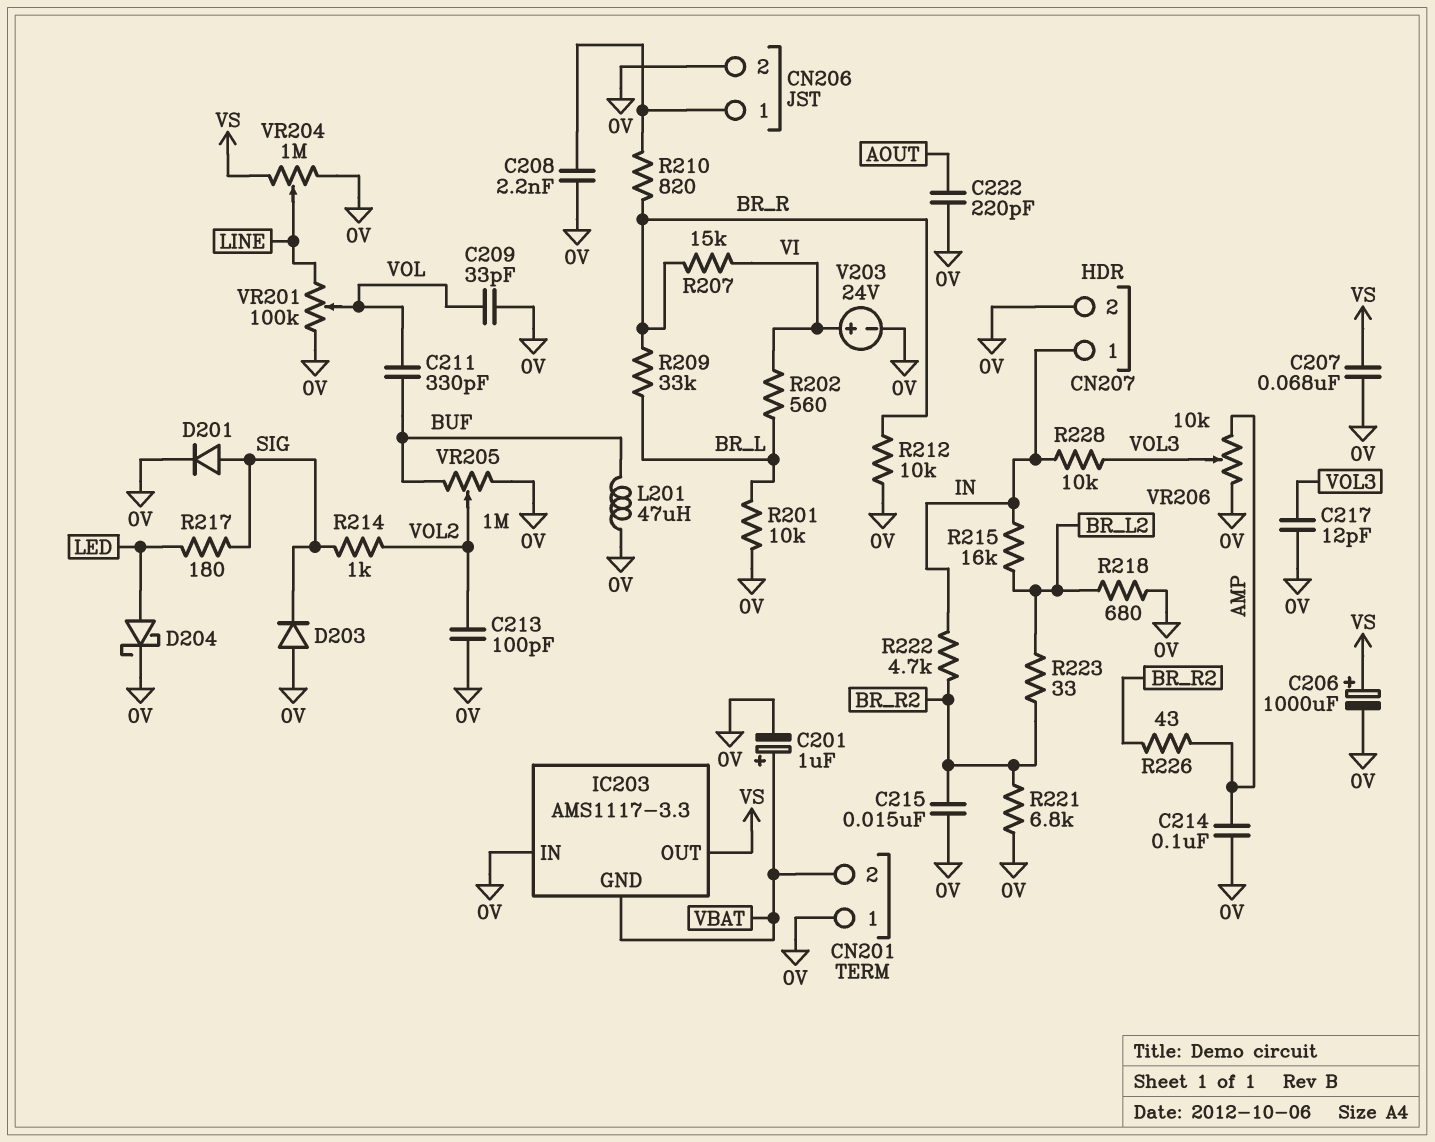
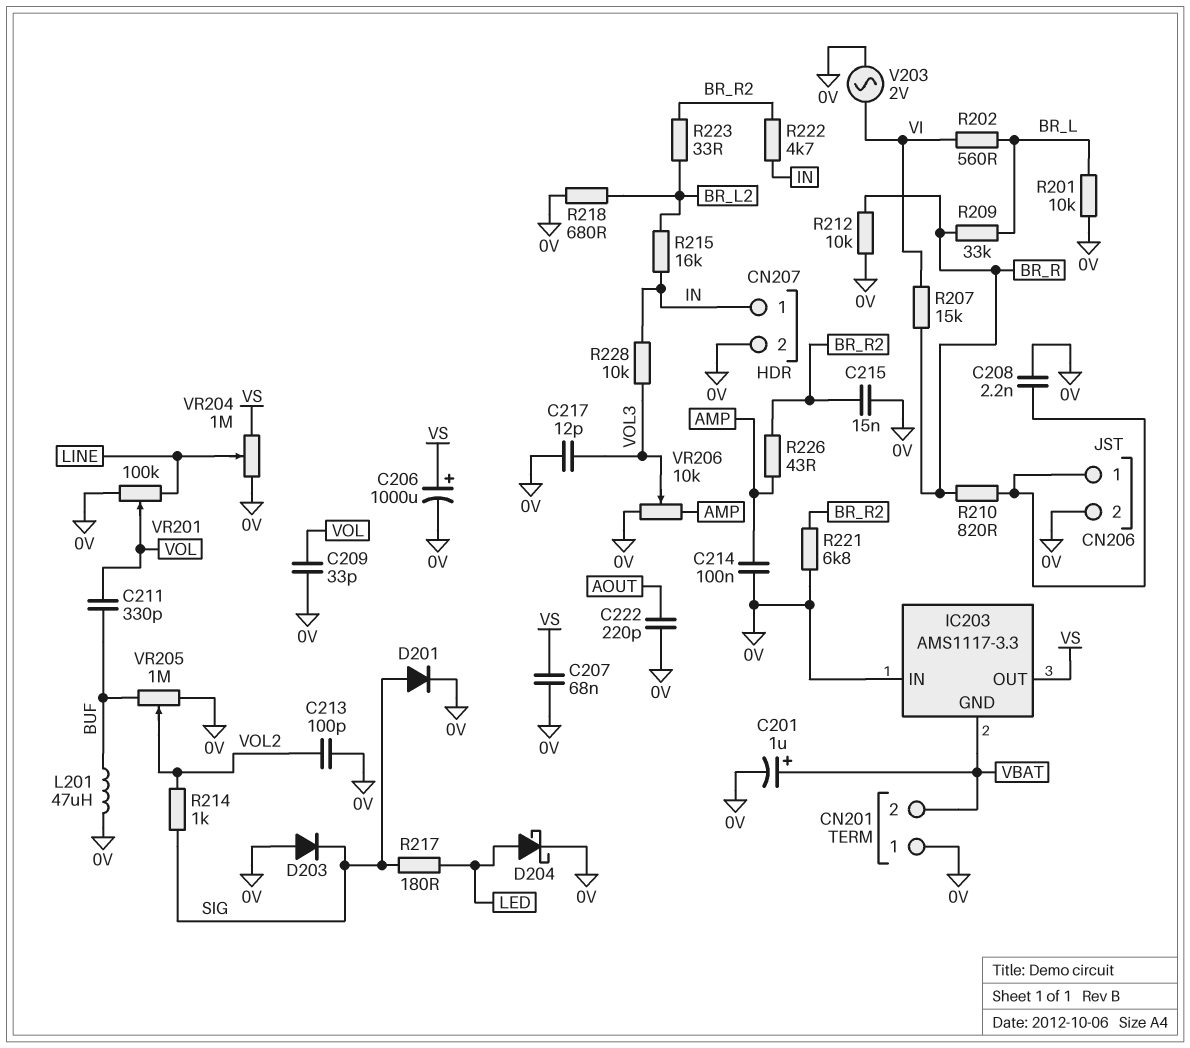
V203: 24V (plus VI, minus 0V) -> AC 2V (0V, VI)

